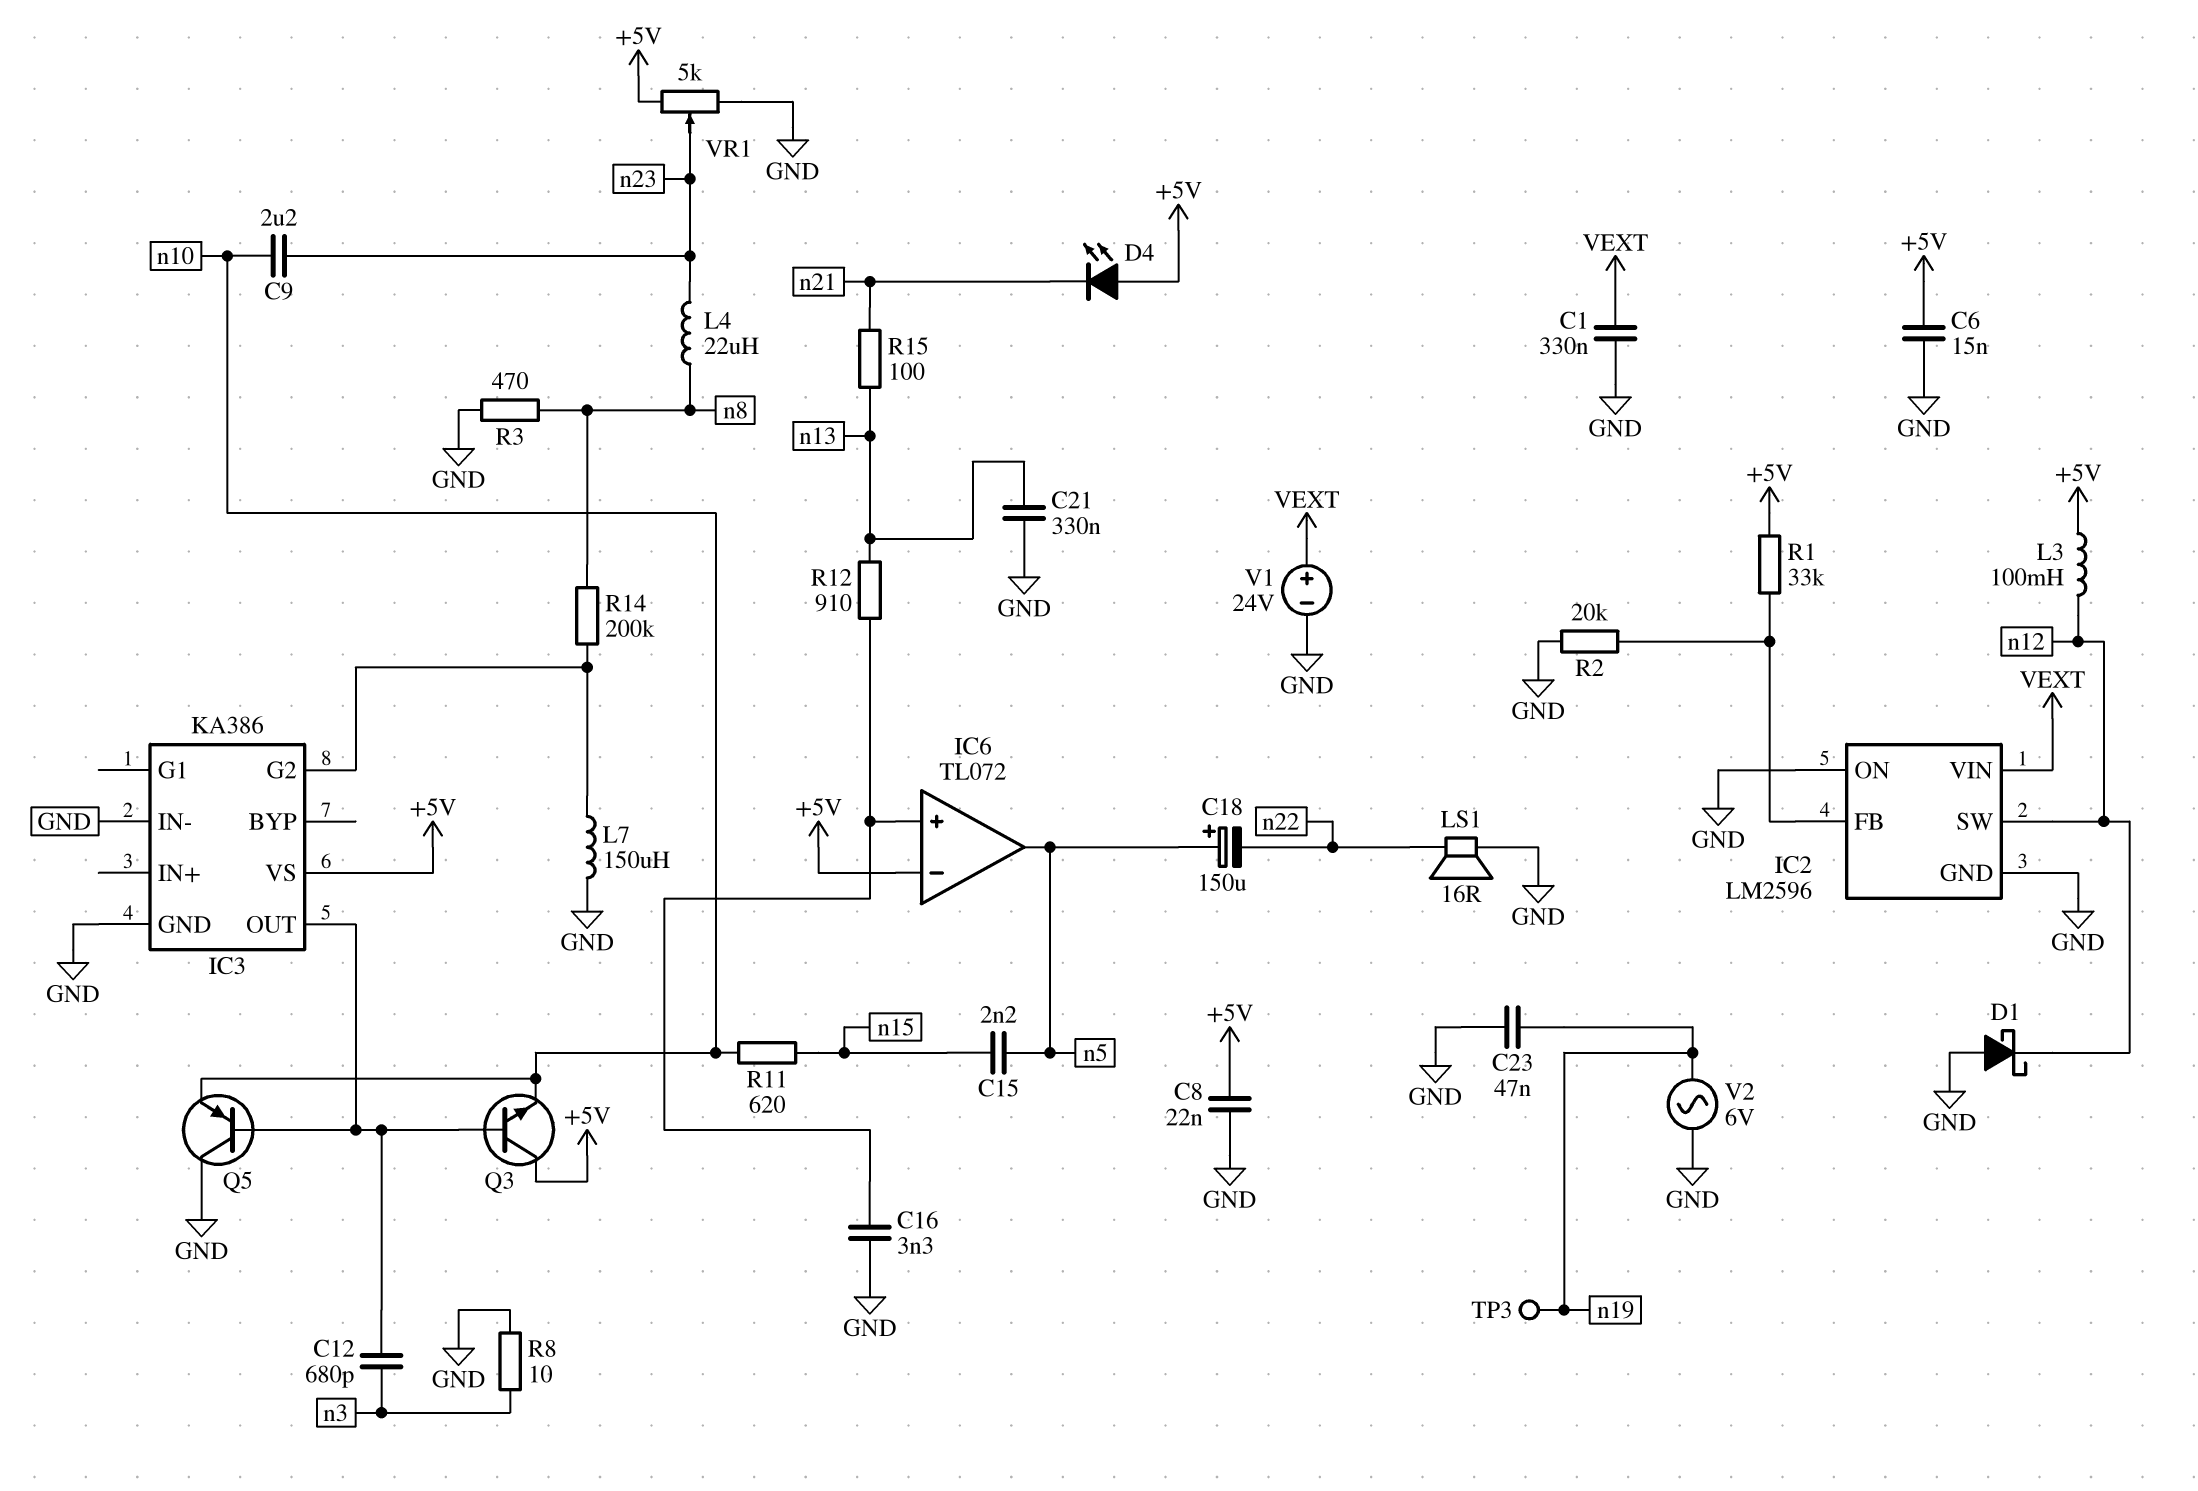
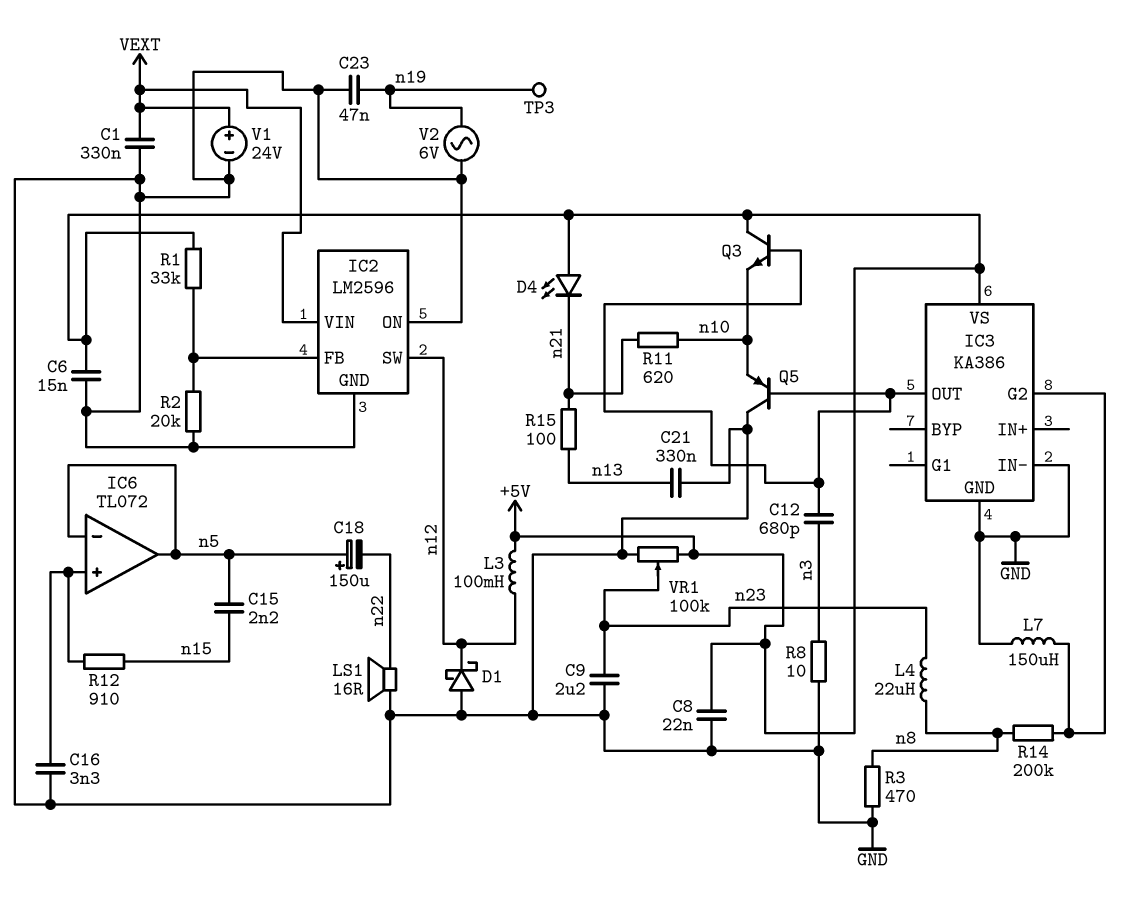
C9: 2.2uF (n10, n23) -> 2.2uF (GND, n23)
IC6 pin in-: +5V -> n5
R11: 620 (n10, n15) -> 620 (n10, n21)
R12: 910 (IC6/in+, n13) -> 910 (IC6/in+, n15)
VR1: 5k (+5V, GND, wiper n23) -> 100k (+5V, GND, wiper n23)

